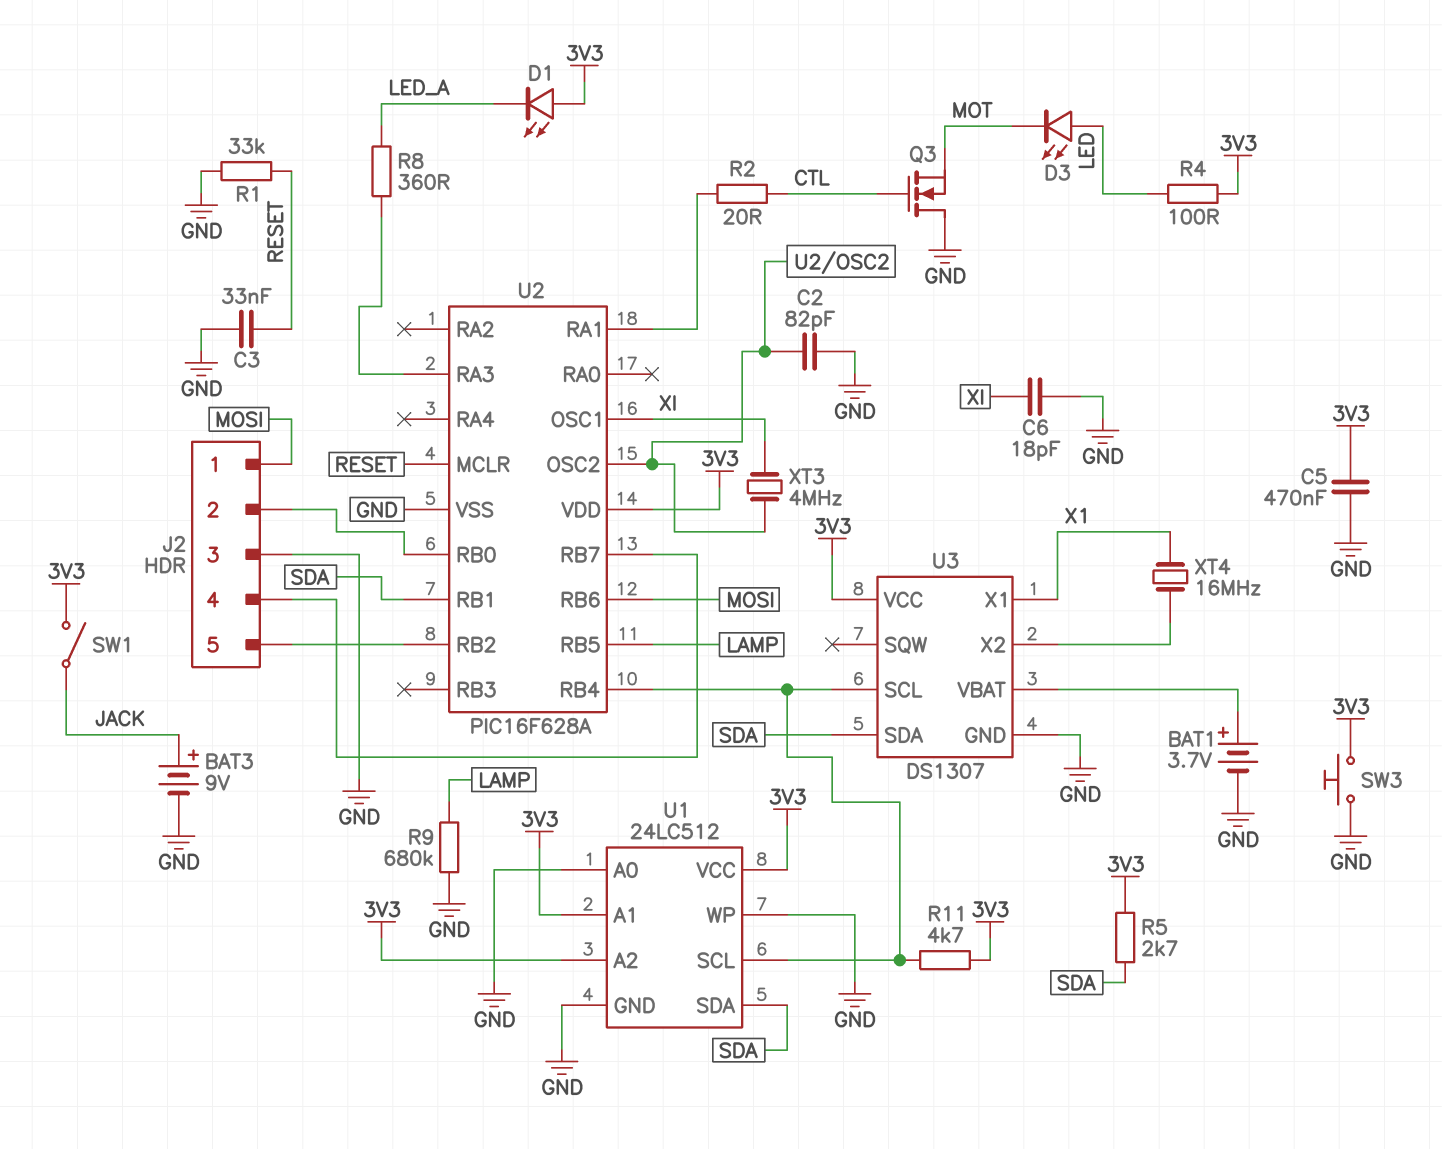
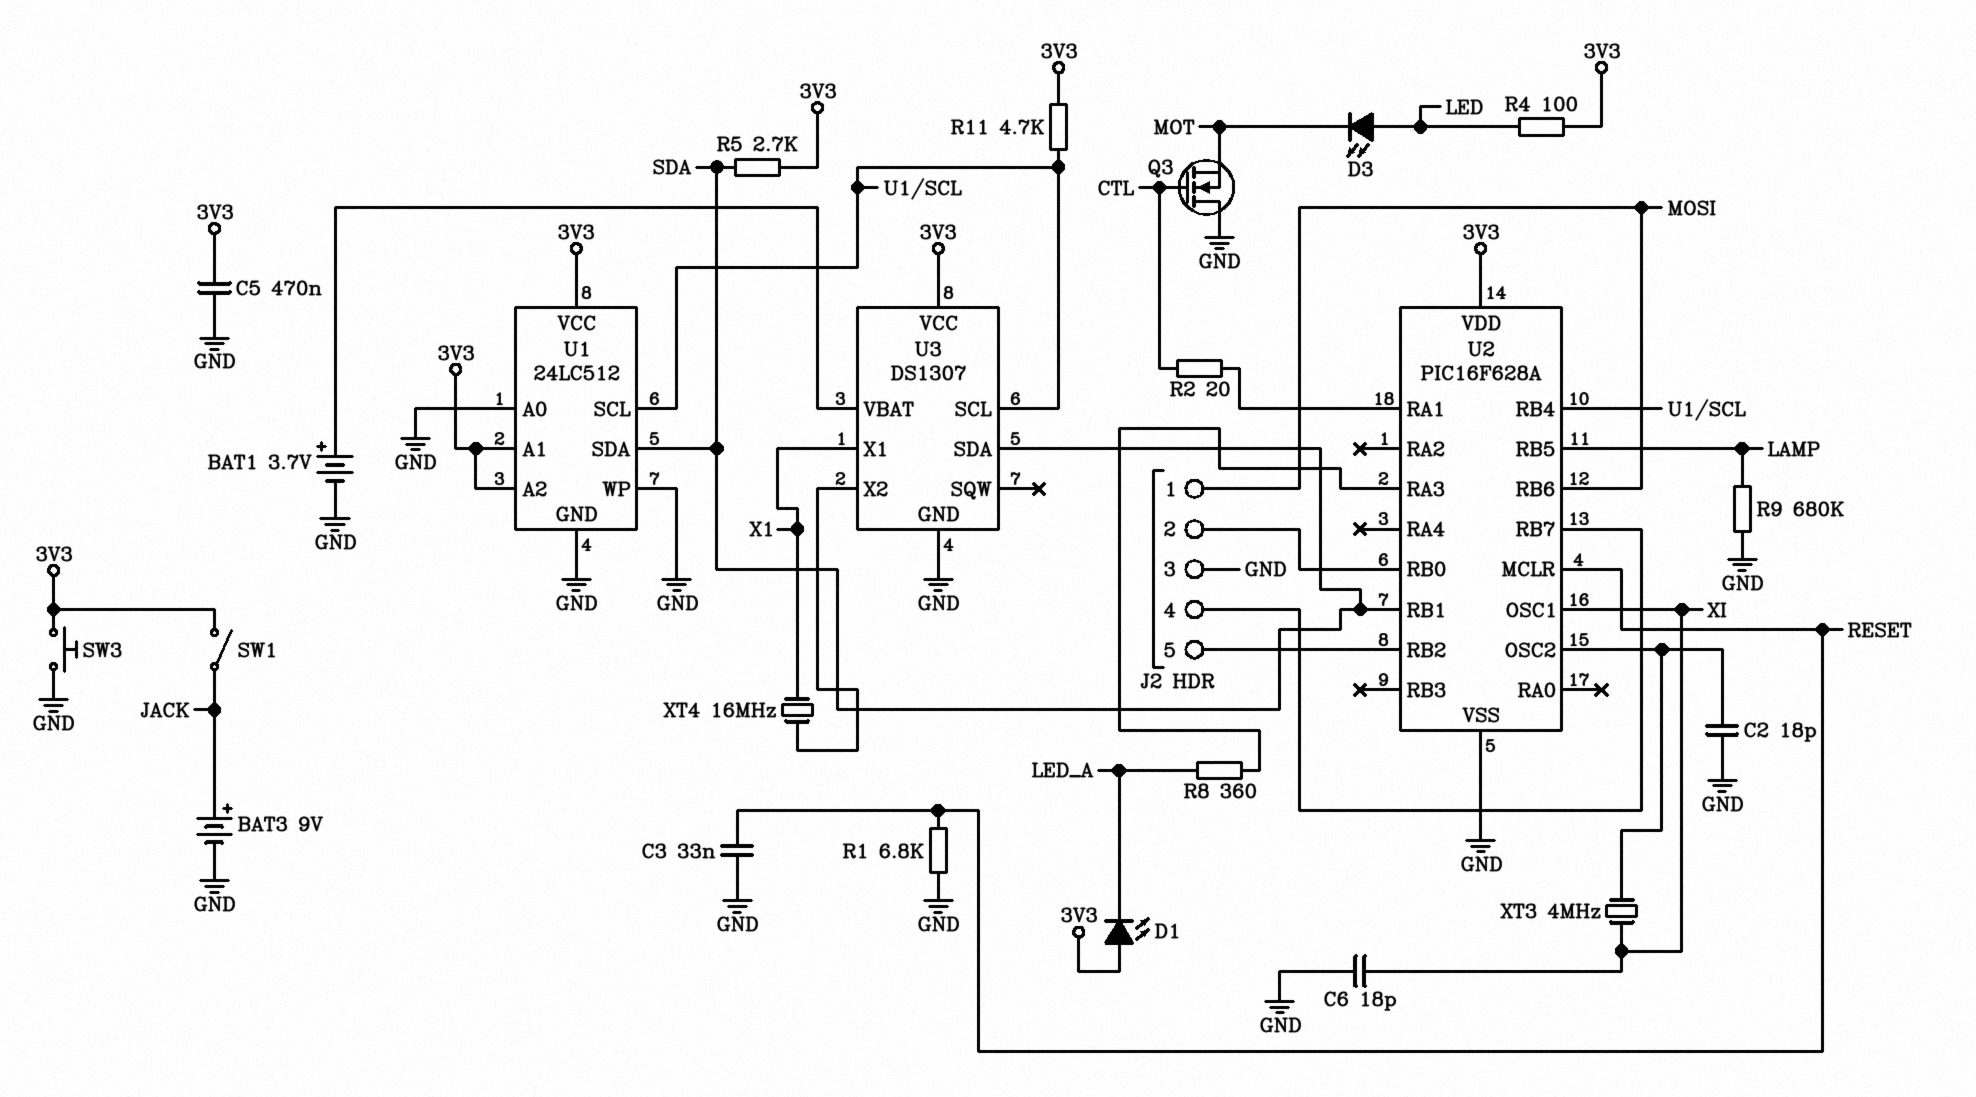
C2: 82pF (GND, U2/OSC2) -> 18pF (GND, U2/OSC2)
R1: 33k (GND, RESET) -> 6.8k (GND, RESET)

